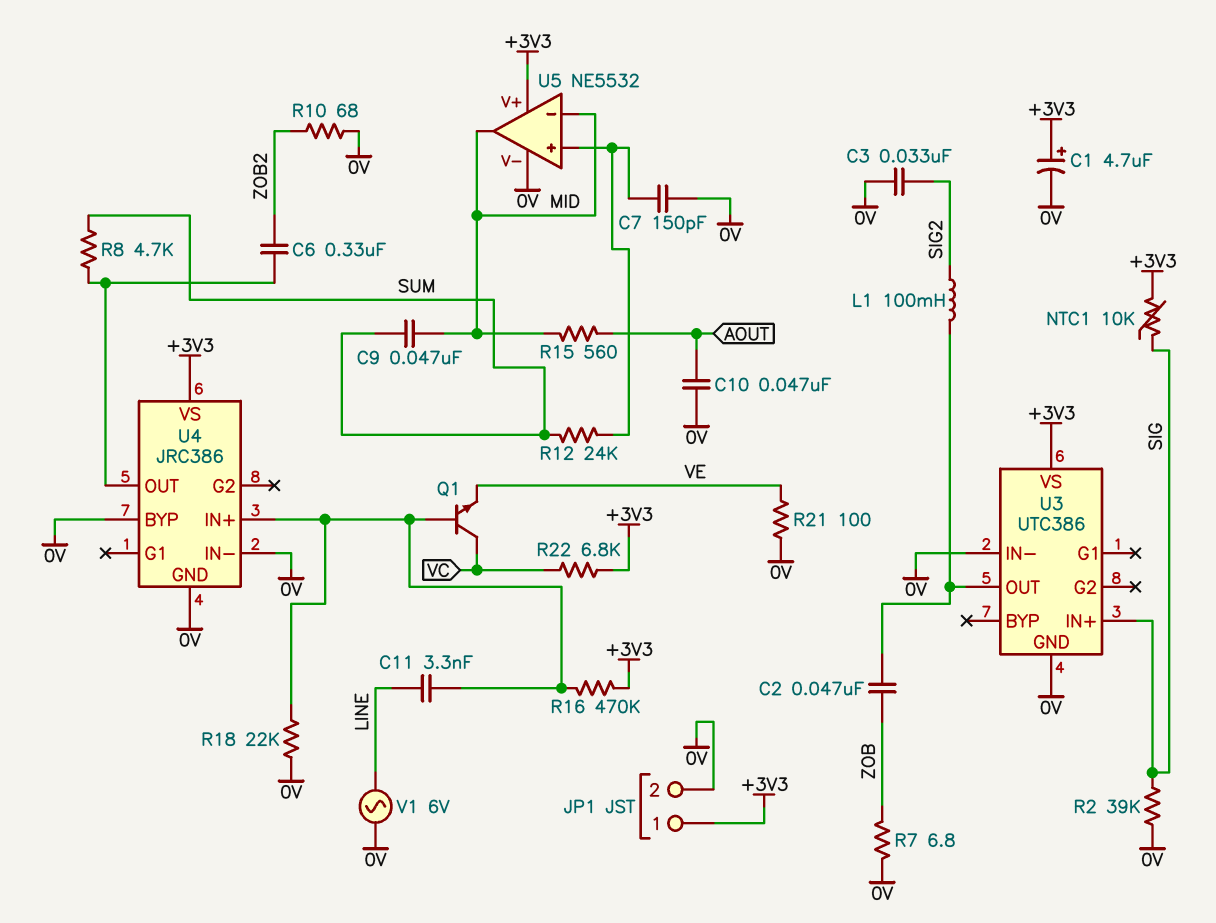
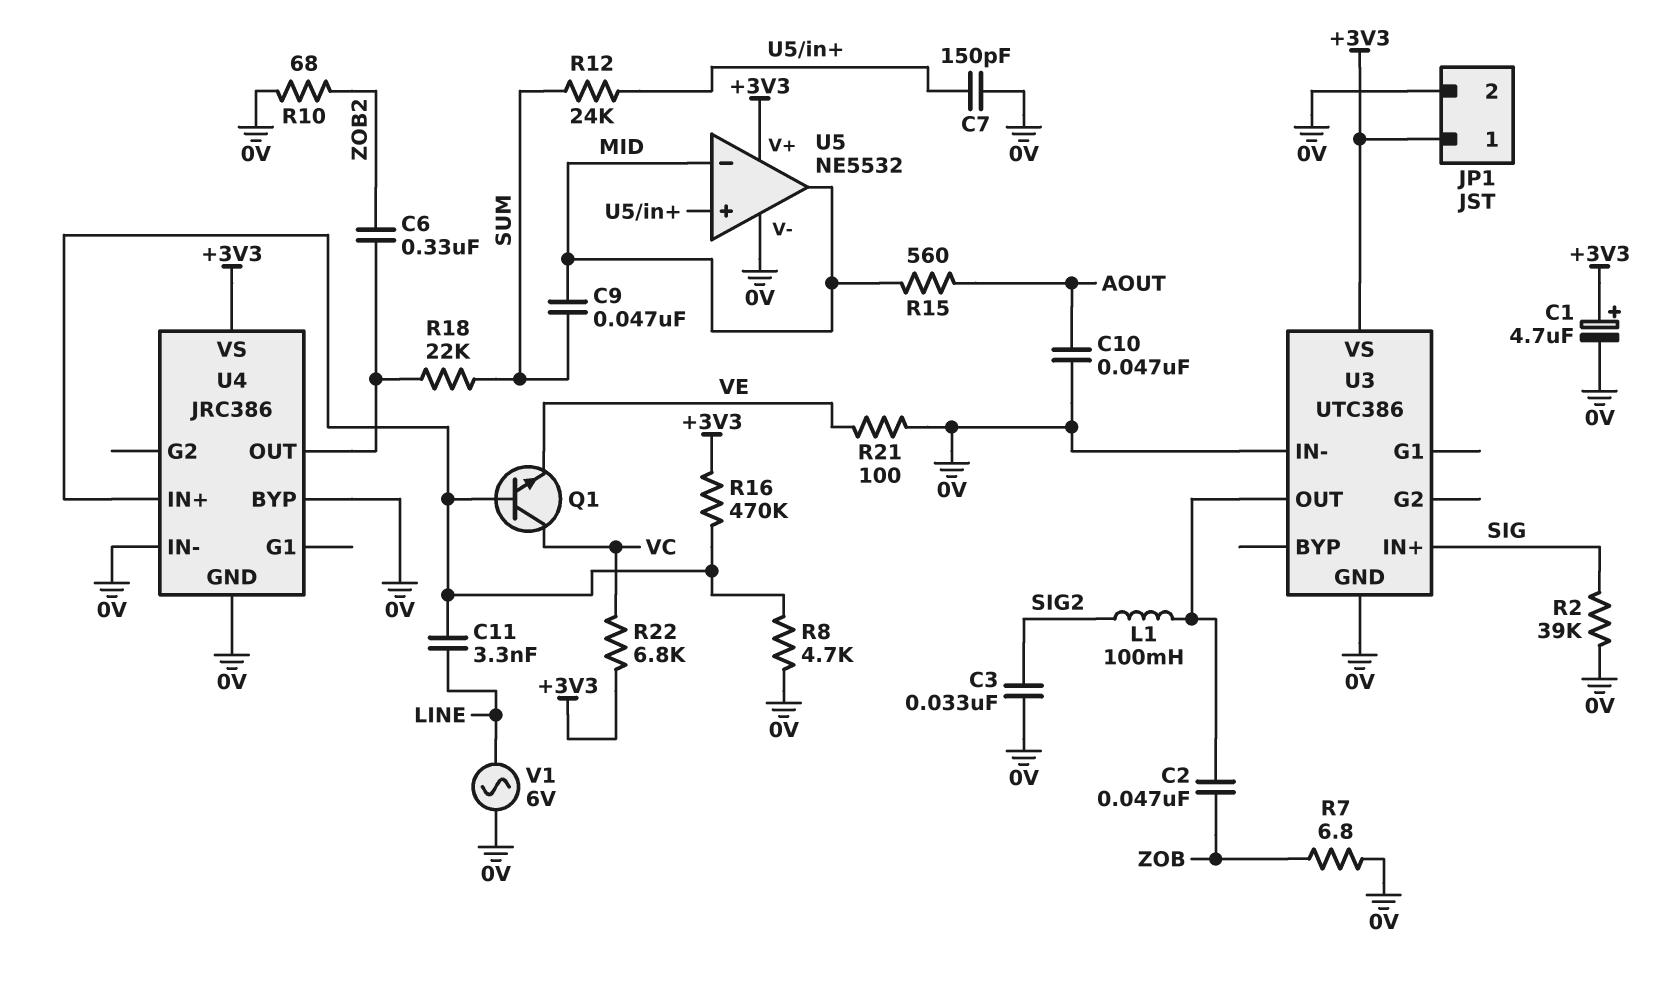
NTC1: 10k (+3V3, SIG) -> none
R8: 4.7k (SUM, U4/OUT) -> 4.7k (0V, U4/IN+)
R18: 22k (0V, U4/IN+) -> 22k (SUM, U4/OUT)

